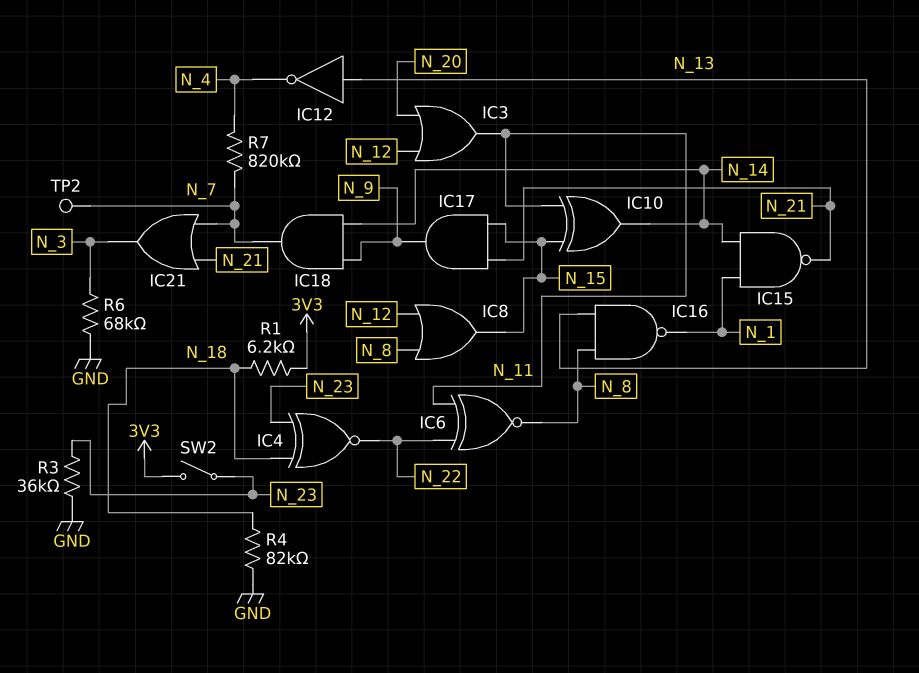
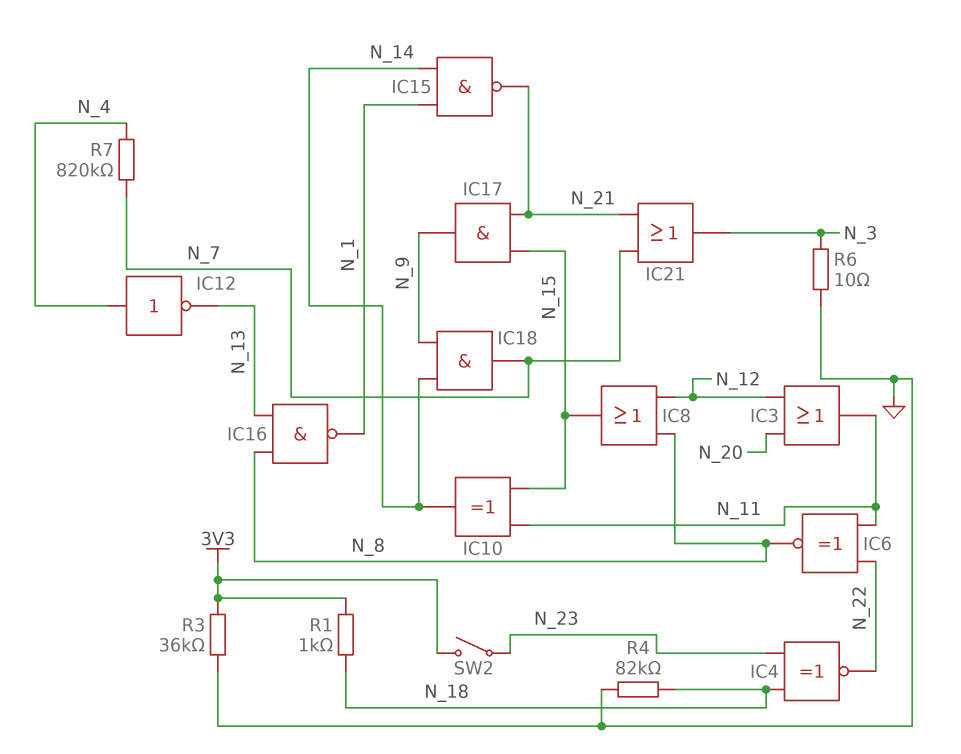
IC12: NOT (in N_13, out N_4) -> NOT (in N_4, out N_13)
R1: 6.2k (3V3, N_18) -> 1k (3V3, N_18)
R3: 36k (GND, N_23) -> 36k (3V3, GND)
R6: 68k (GND, N_3) -> 10 (GND, N_3)
TP2: test point (N_7) -> none

